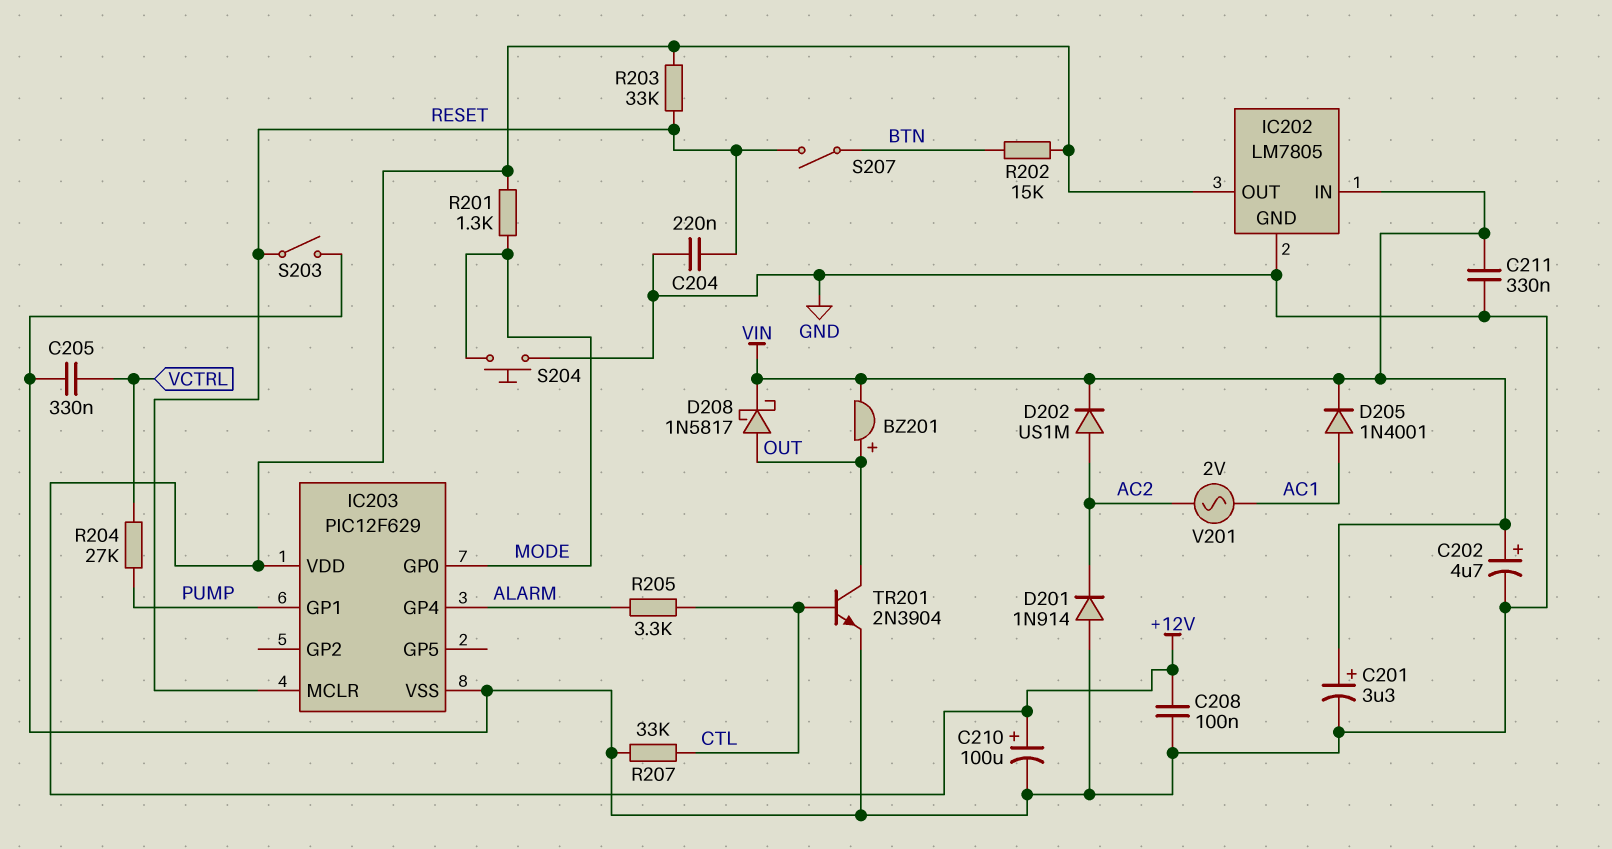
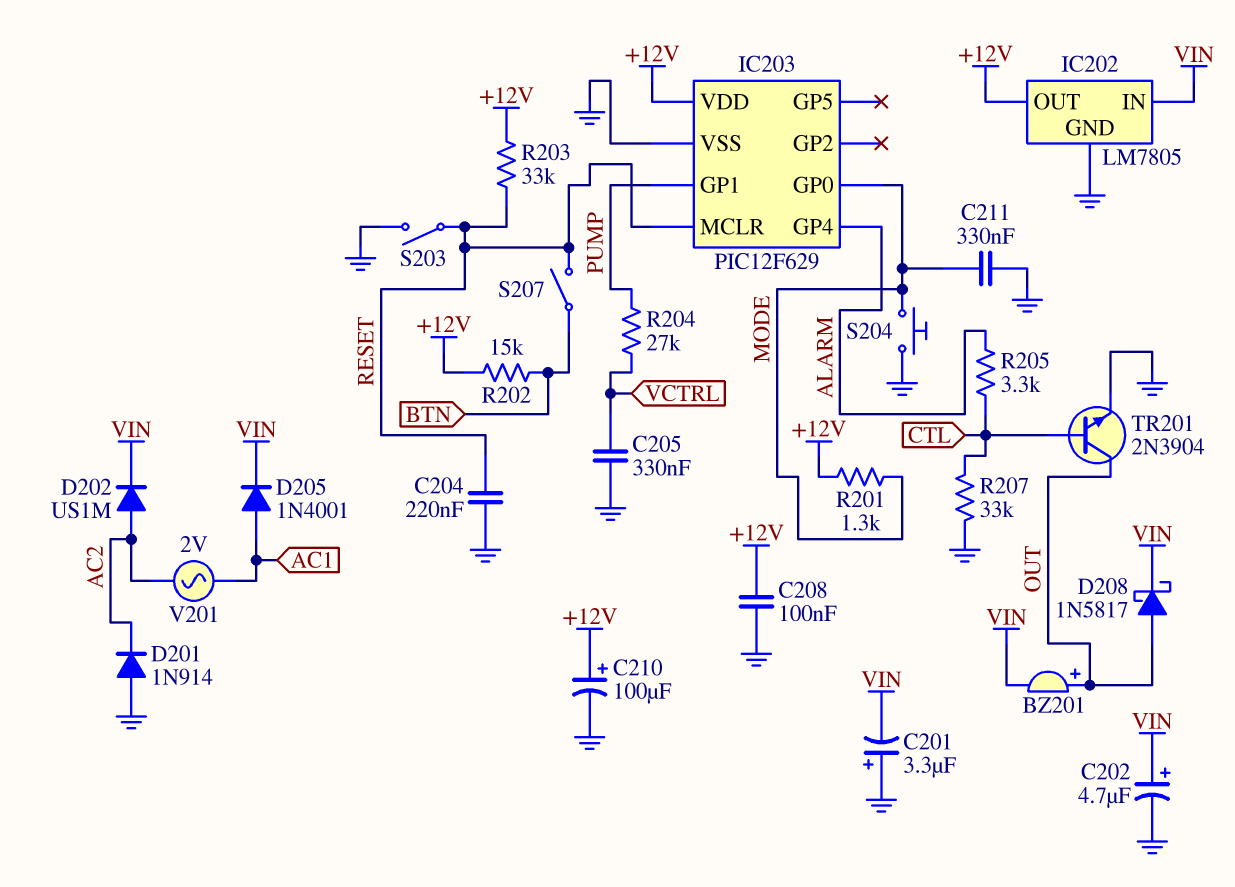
C201: 3.3uF (plus VIN, minus GND) -> 3.3uF (plus GND, minus VIN)
C211: 330nF (GND, VIN) -> 330nF (GND, MODE)

